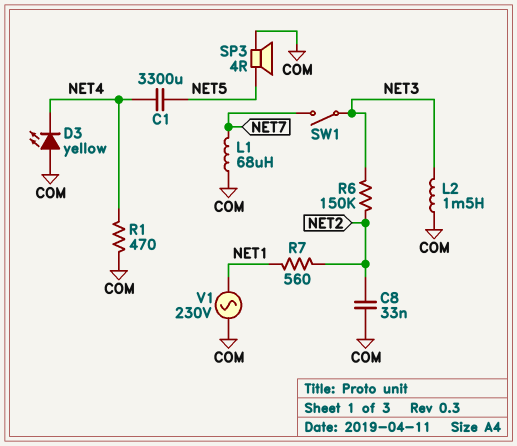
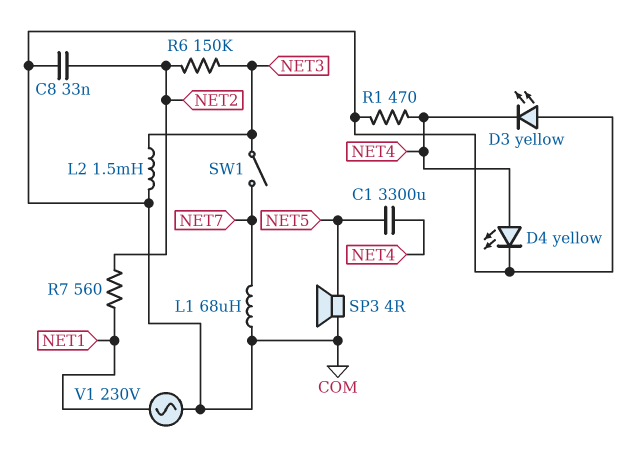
D4: none -> LED yellow (A NET4, K COM)

